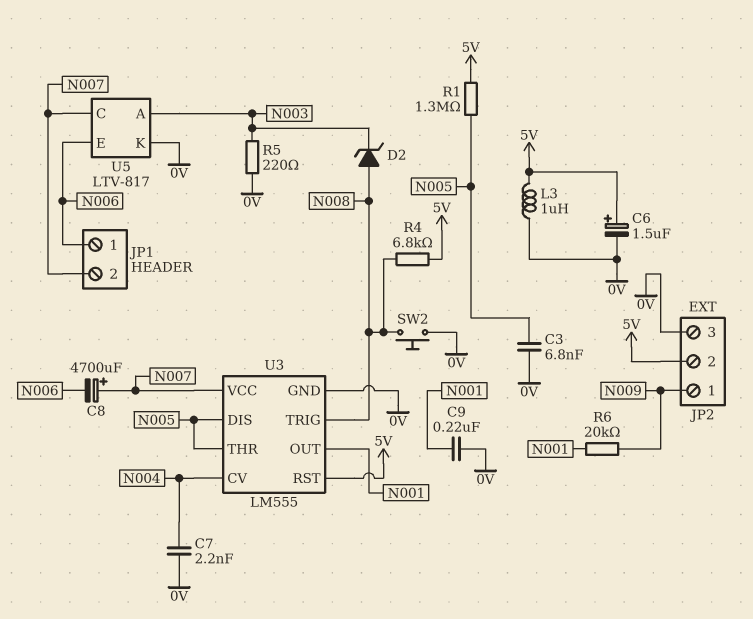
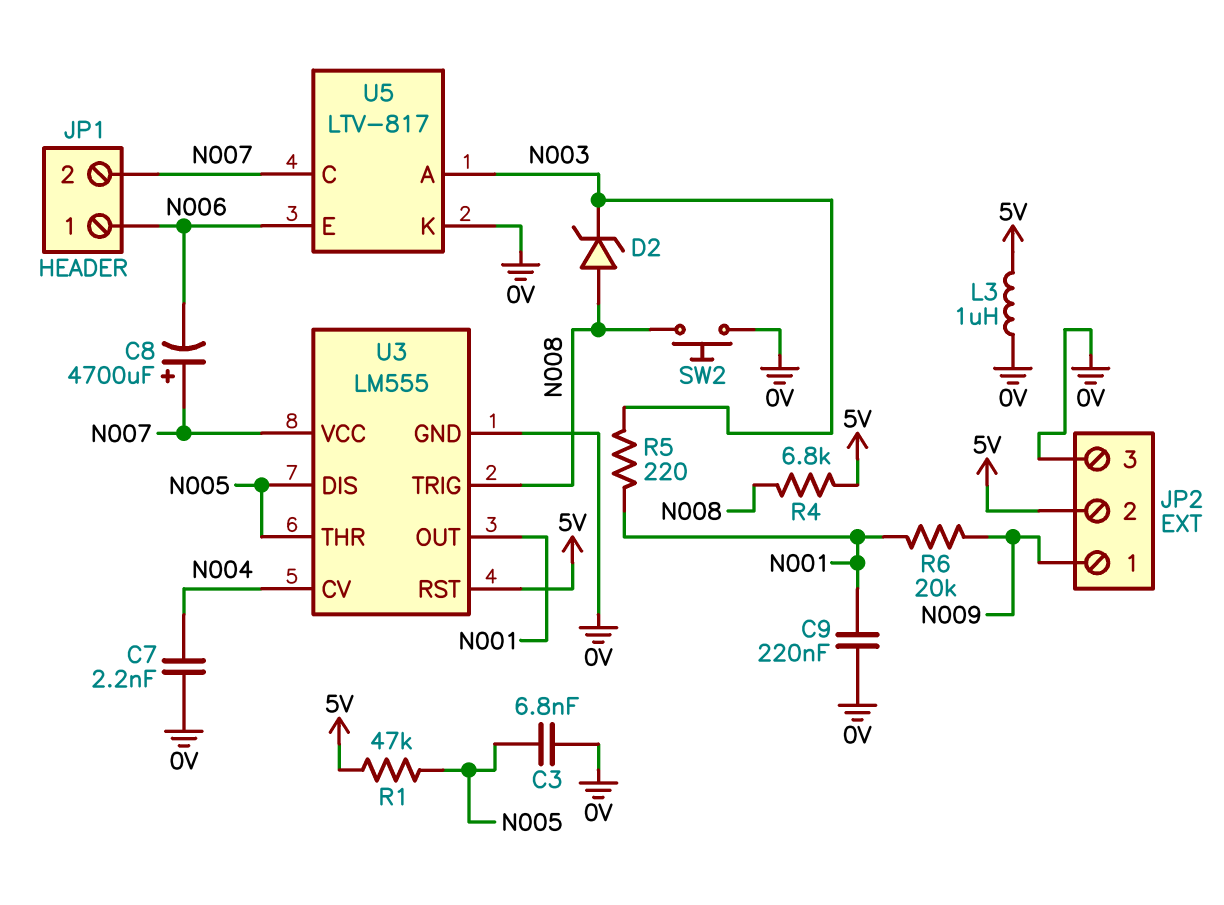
C6: 1.5uF (plus 5V, minus 0V) -> none
R1: 1.3M (5V, N005) -> 47k (5V, N005)
R5: 220 (0V, N003) -> 220 (N001, N003)

